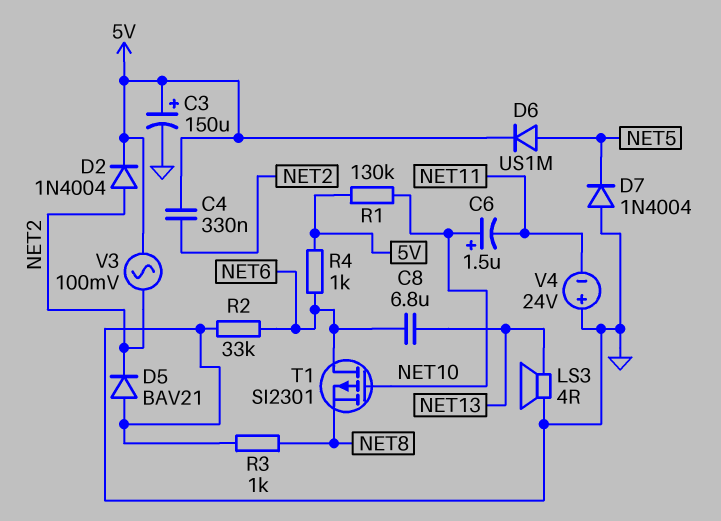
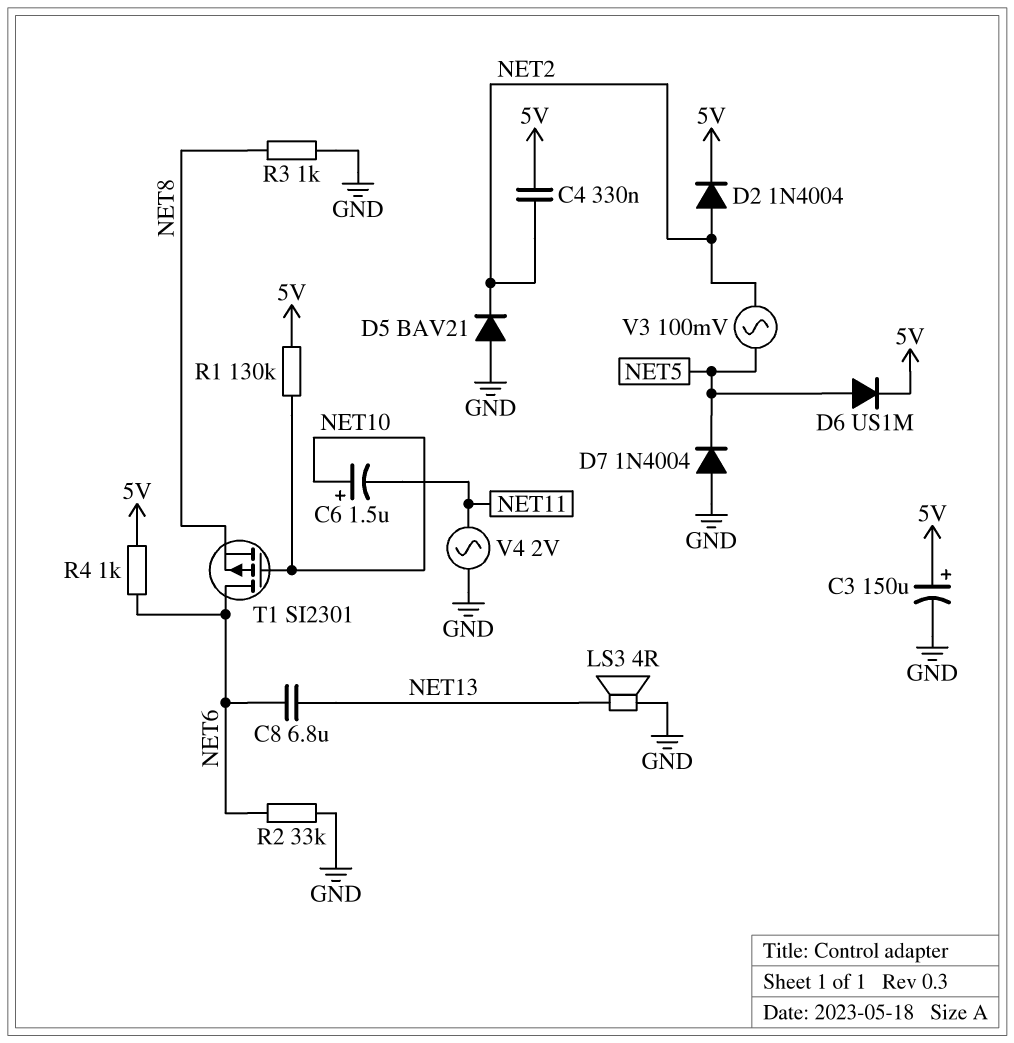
V3: AC 100mV (5V, NET2) -> AC 100mV (NET2, NET5)
V4: 24V (plus GND, minus NET11) -> AC 2V (GND, NET11)

